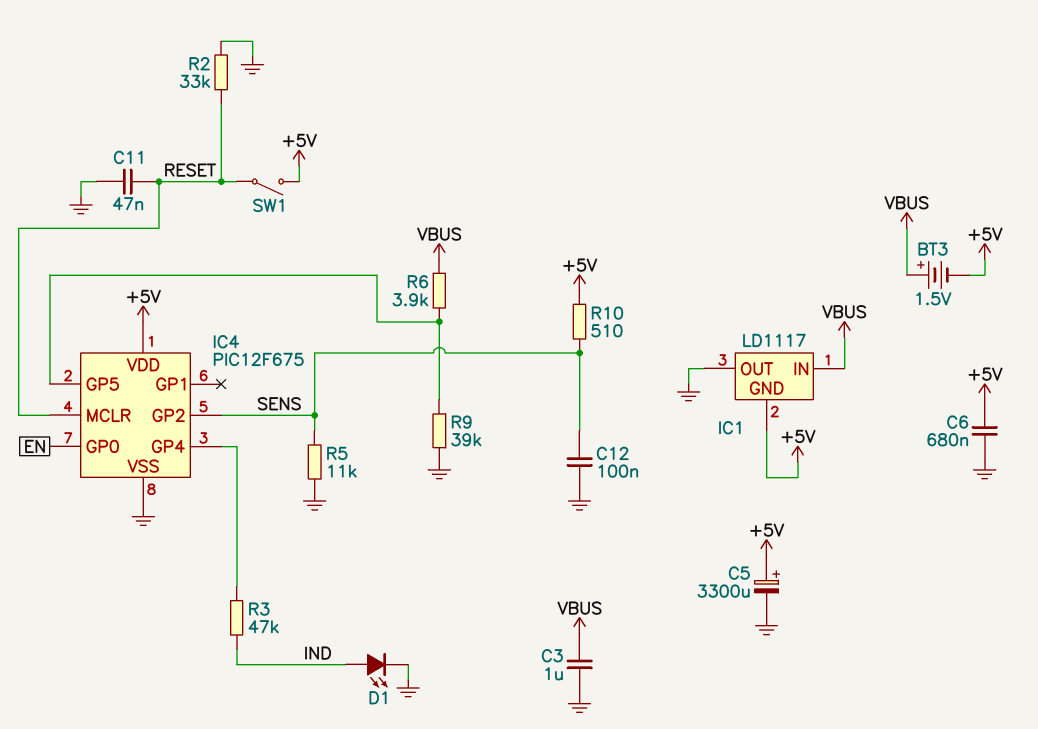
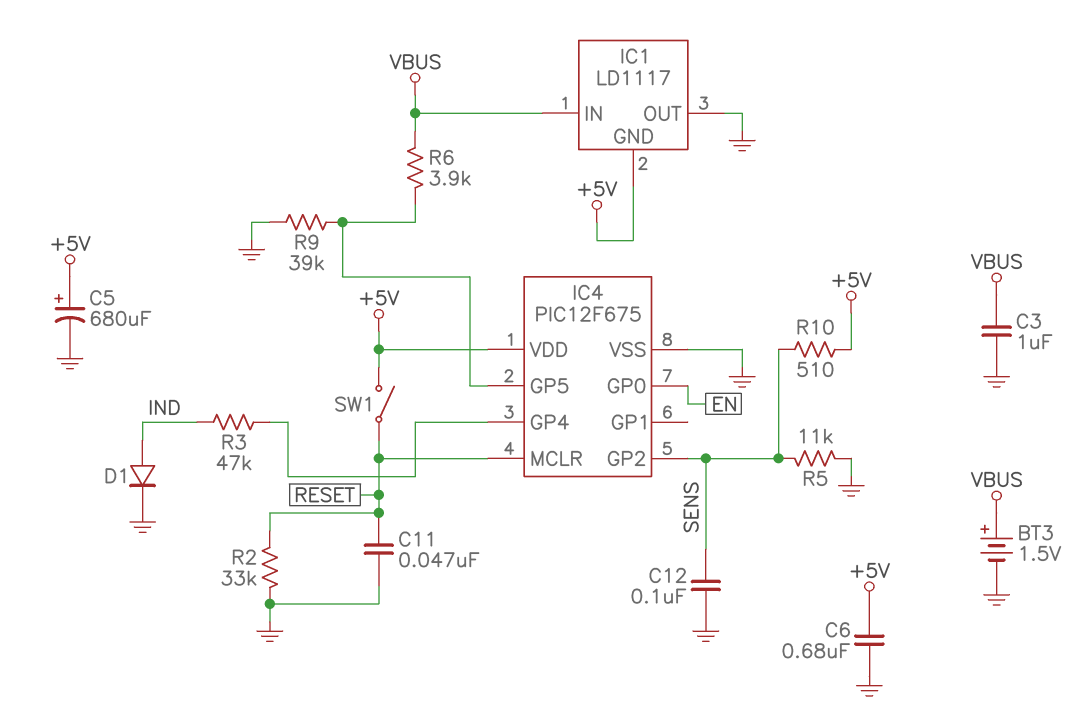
BT3: 1.5V (plus VBUS, minus +5V) -> 1.5V (plus VBUS, minus GND)
C5: 3300uF (plus +5V, minus GND) -> 680uF (plus +5V, minus GND)
D1: LED (A IND, K GND) -> diode (A IND, K GND)

